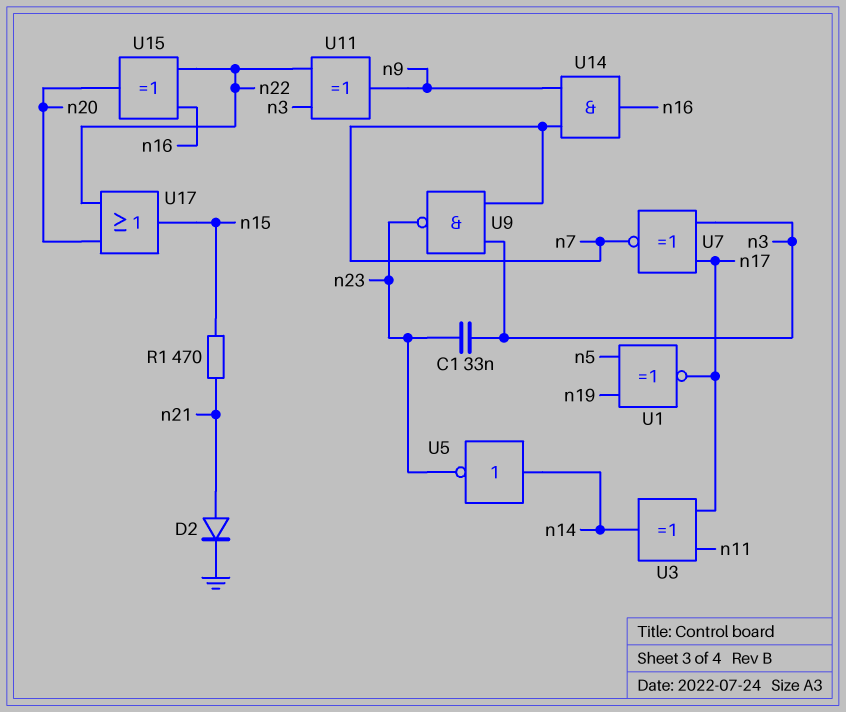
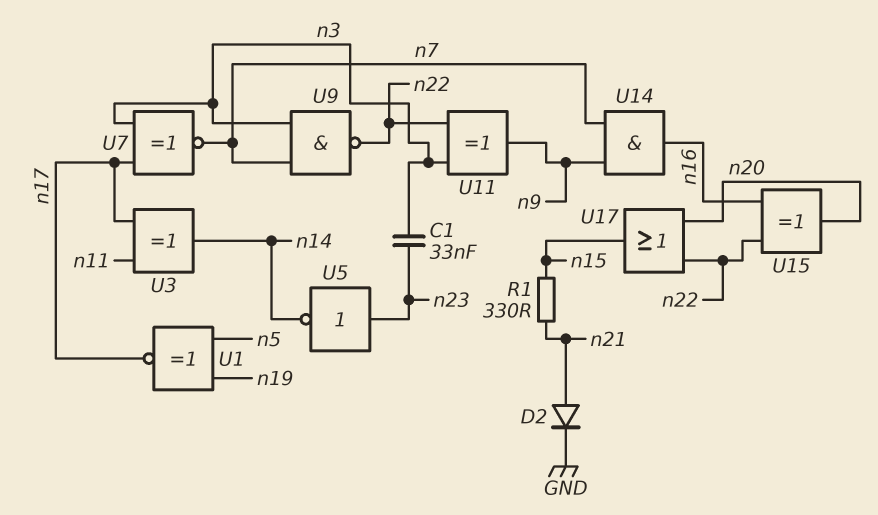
R1: 470 (n15, n21) -> 330 (n15, n21)
U5: NOT (in n14, out n23) -> NOT (in n23, out n14)
U9: NAND (in n3, in n7, out n23) -> NAND (in n3, in n7, out n22)

